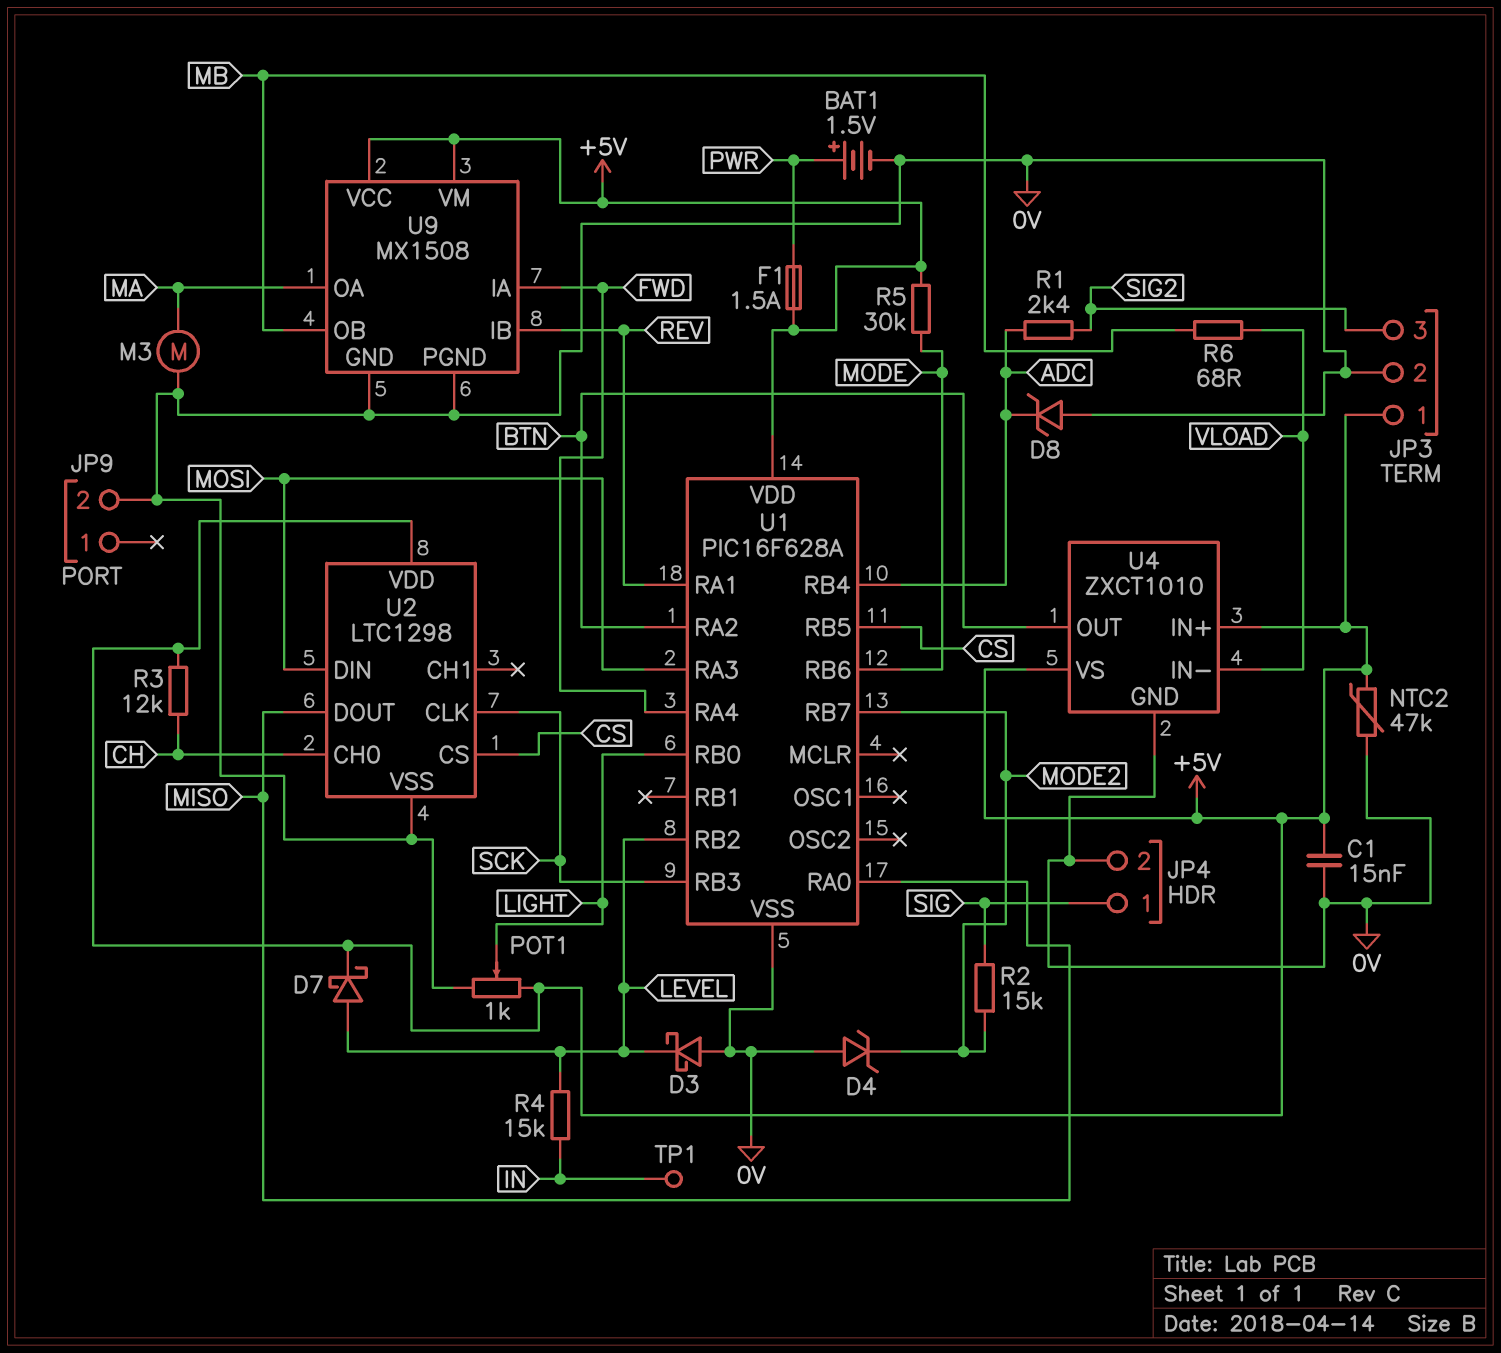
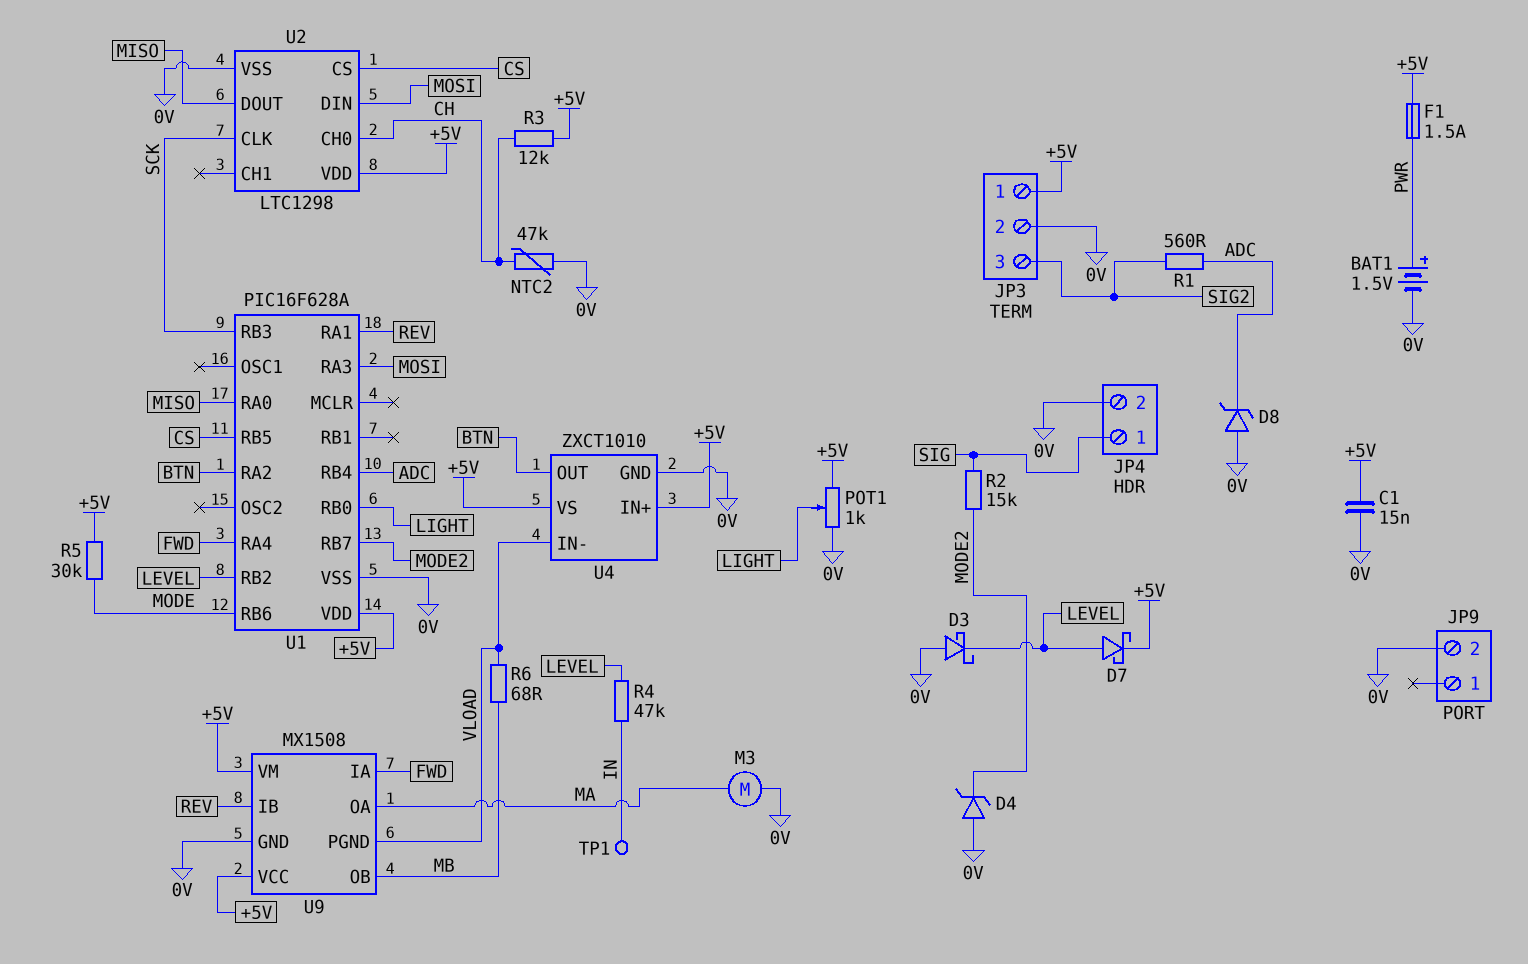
NTC2: 47k (+5V, 0V) -> 47k (0V, CH)
R1: 2.4k (ADC, SIG2) -> 560 (ADC, SIG2)
R4: 15k (IN, LEVEL) -> 47k (IN, LEVEL)
U9 pin PGND: 0V -> VLOAD

